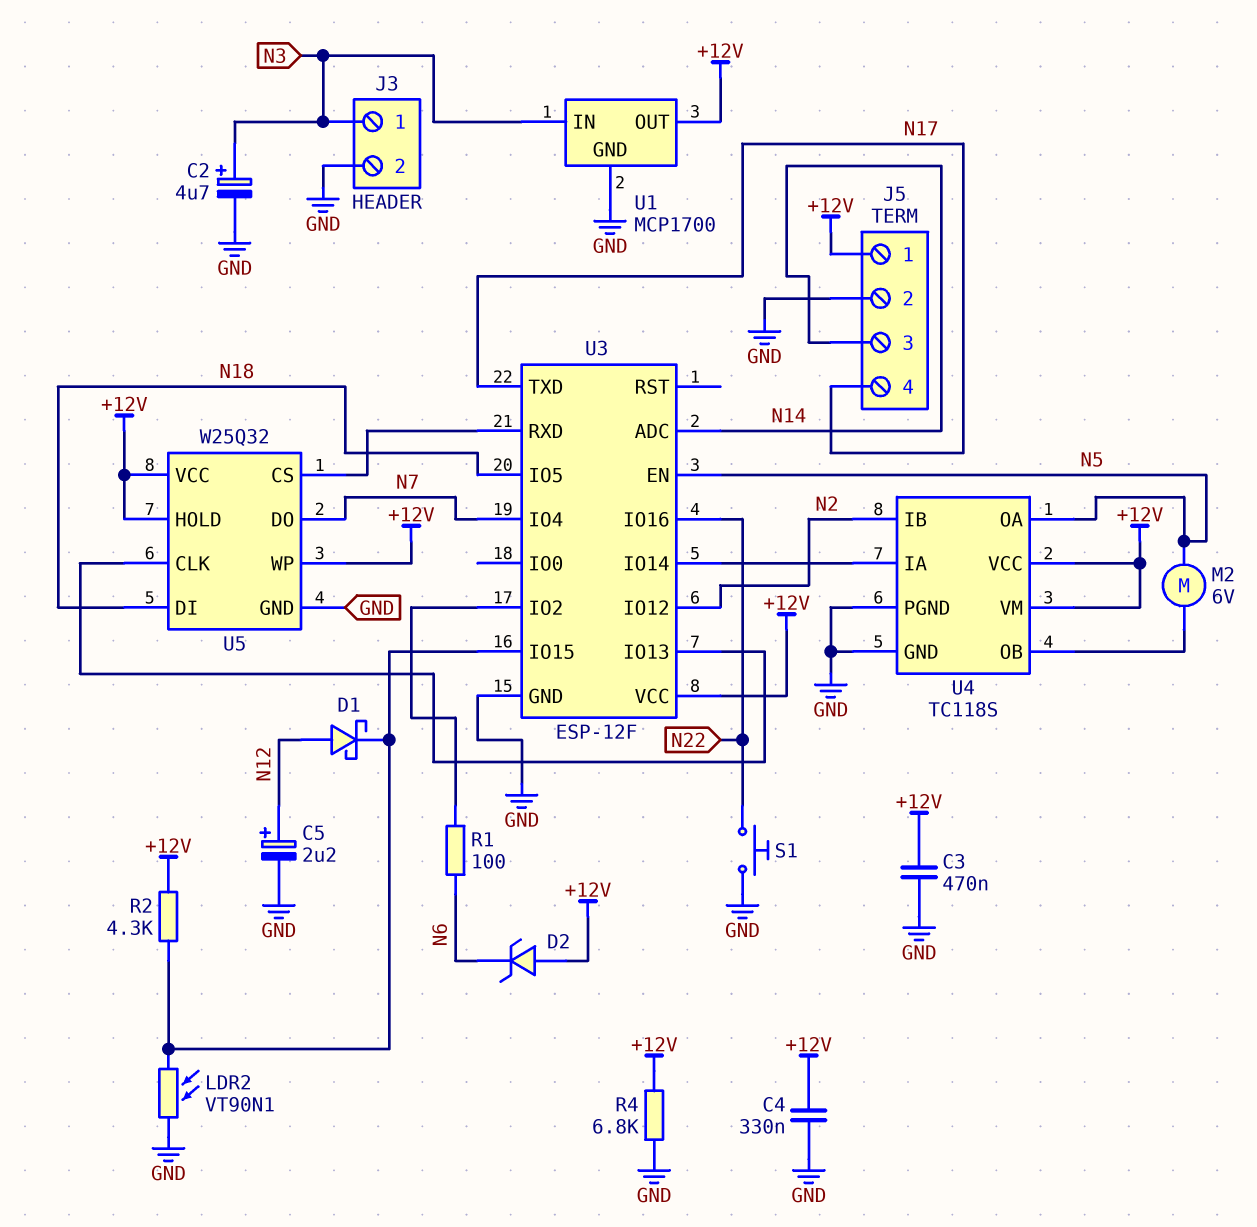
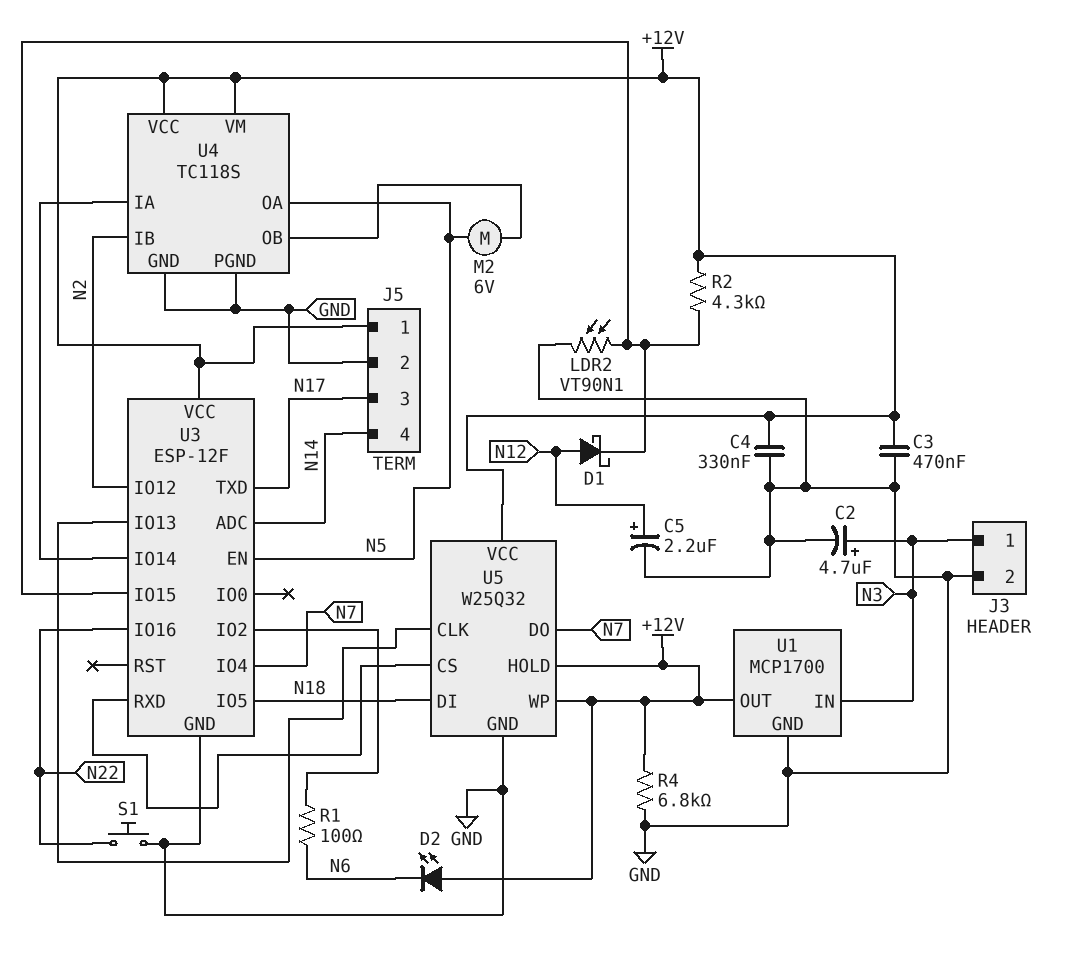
D2: zener (A +12V, K N6) -> LED (A +12V, K N6)
J5 pin 3: N14 -> N17
J5 pin 4: N17 -> N14

